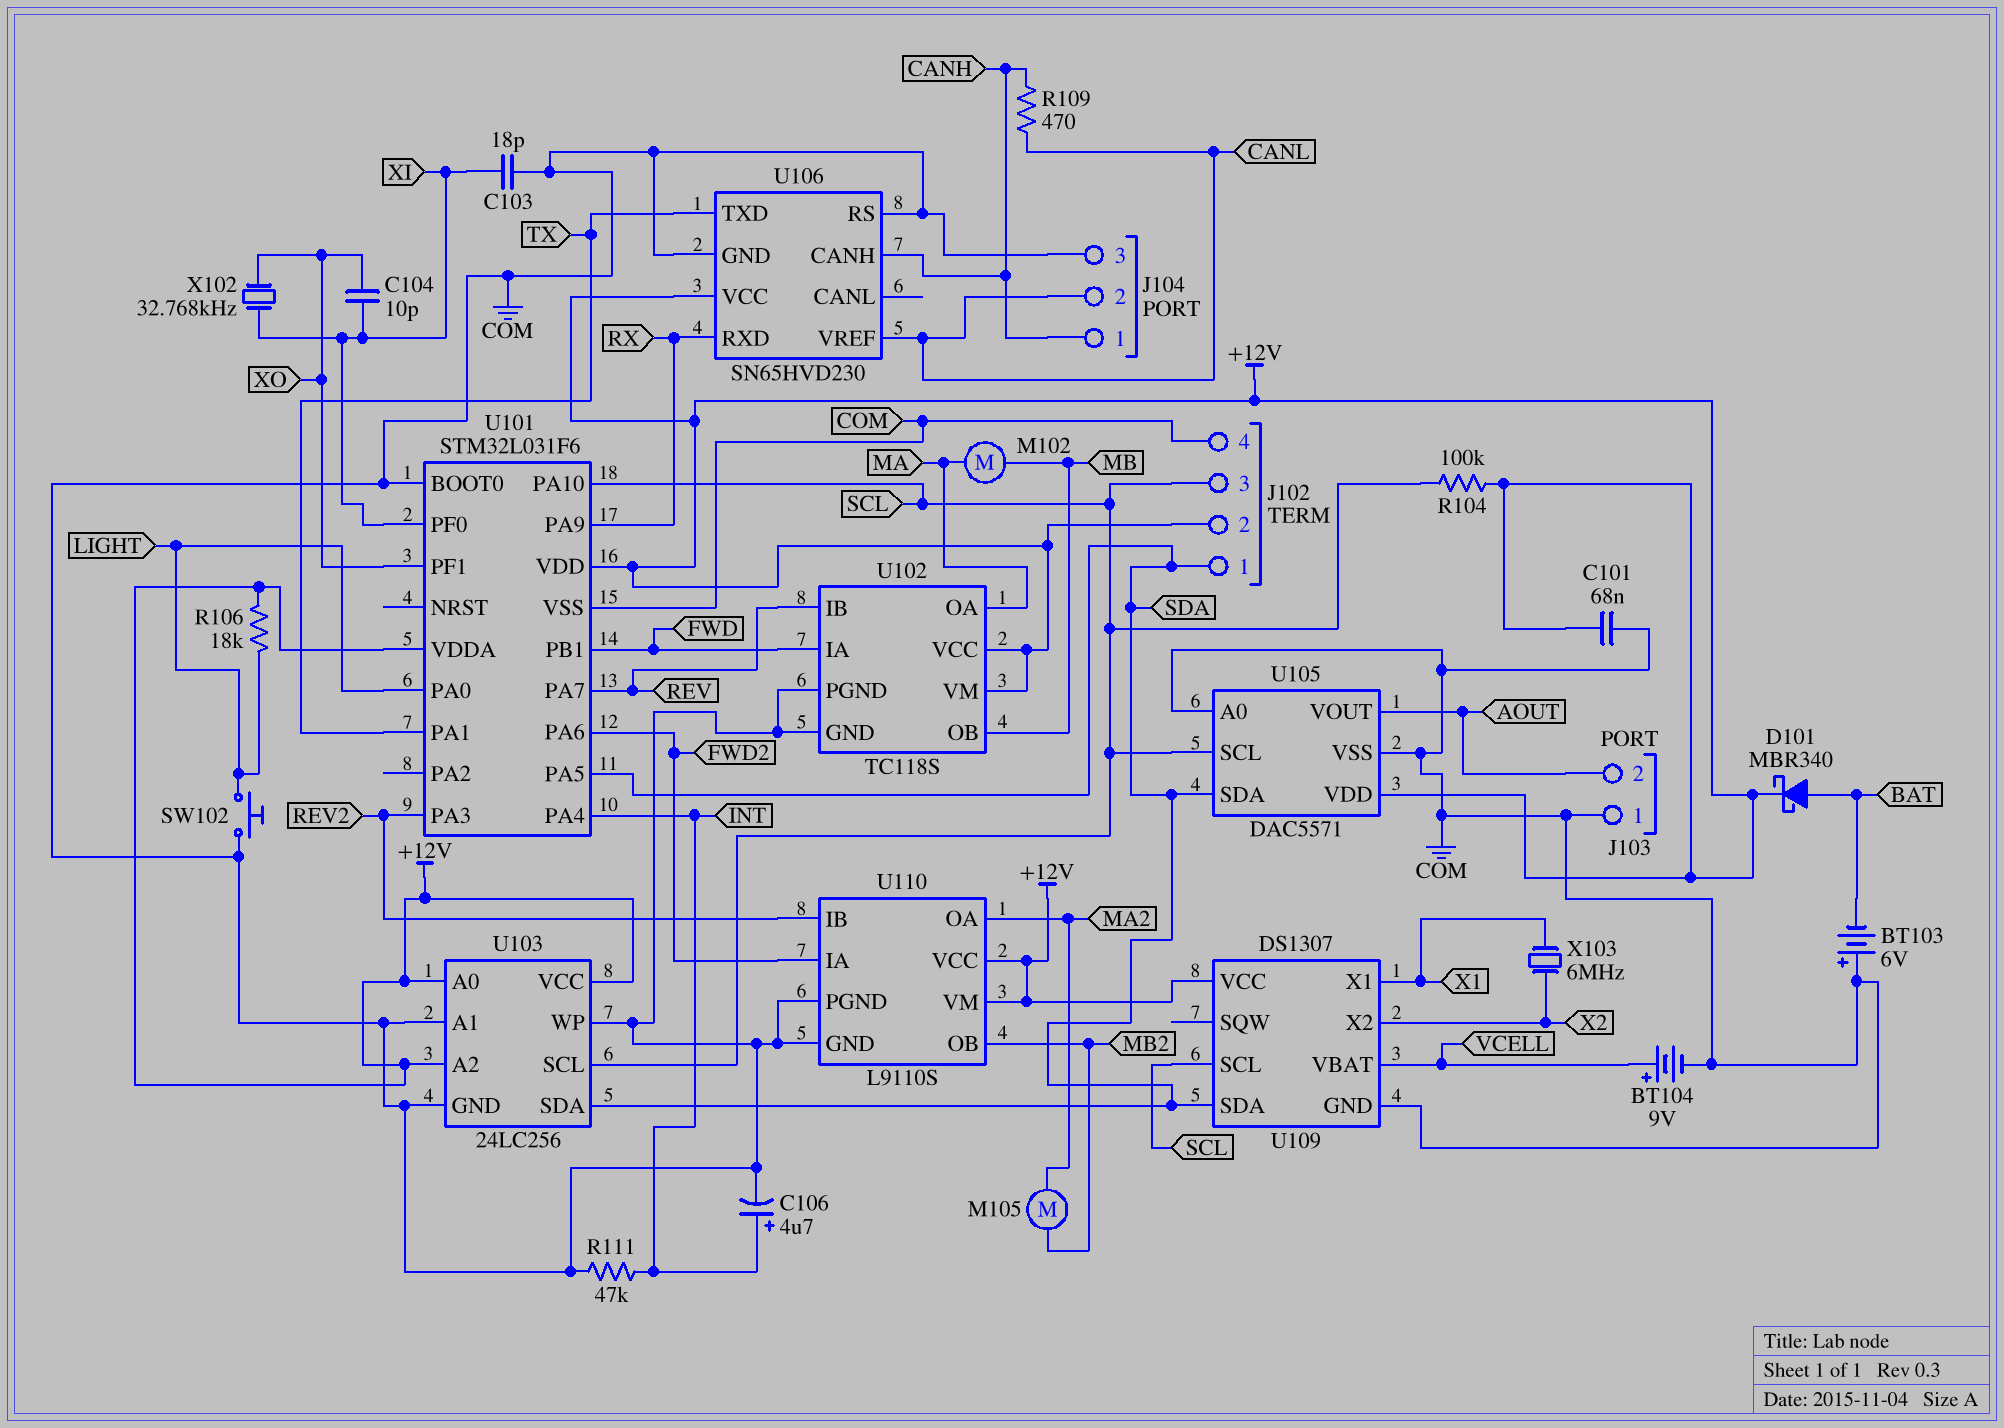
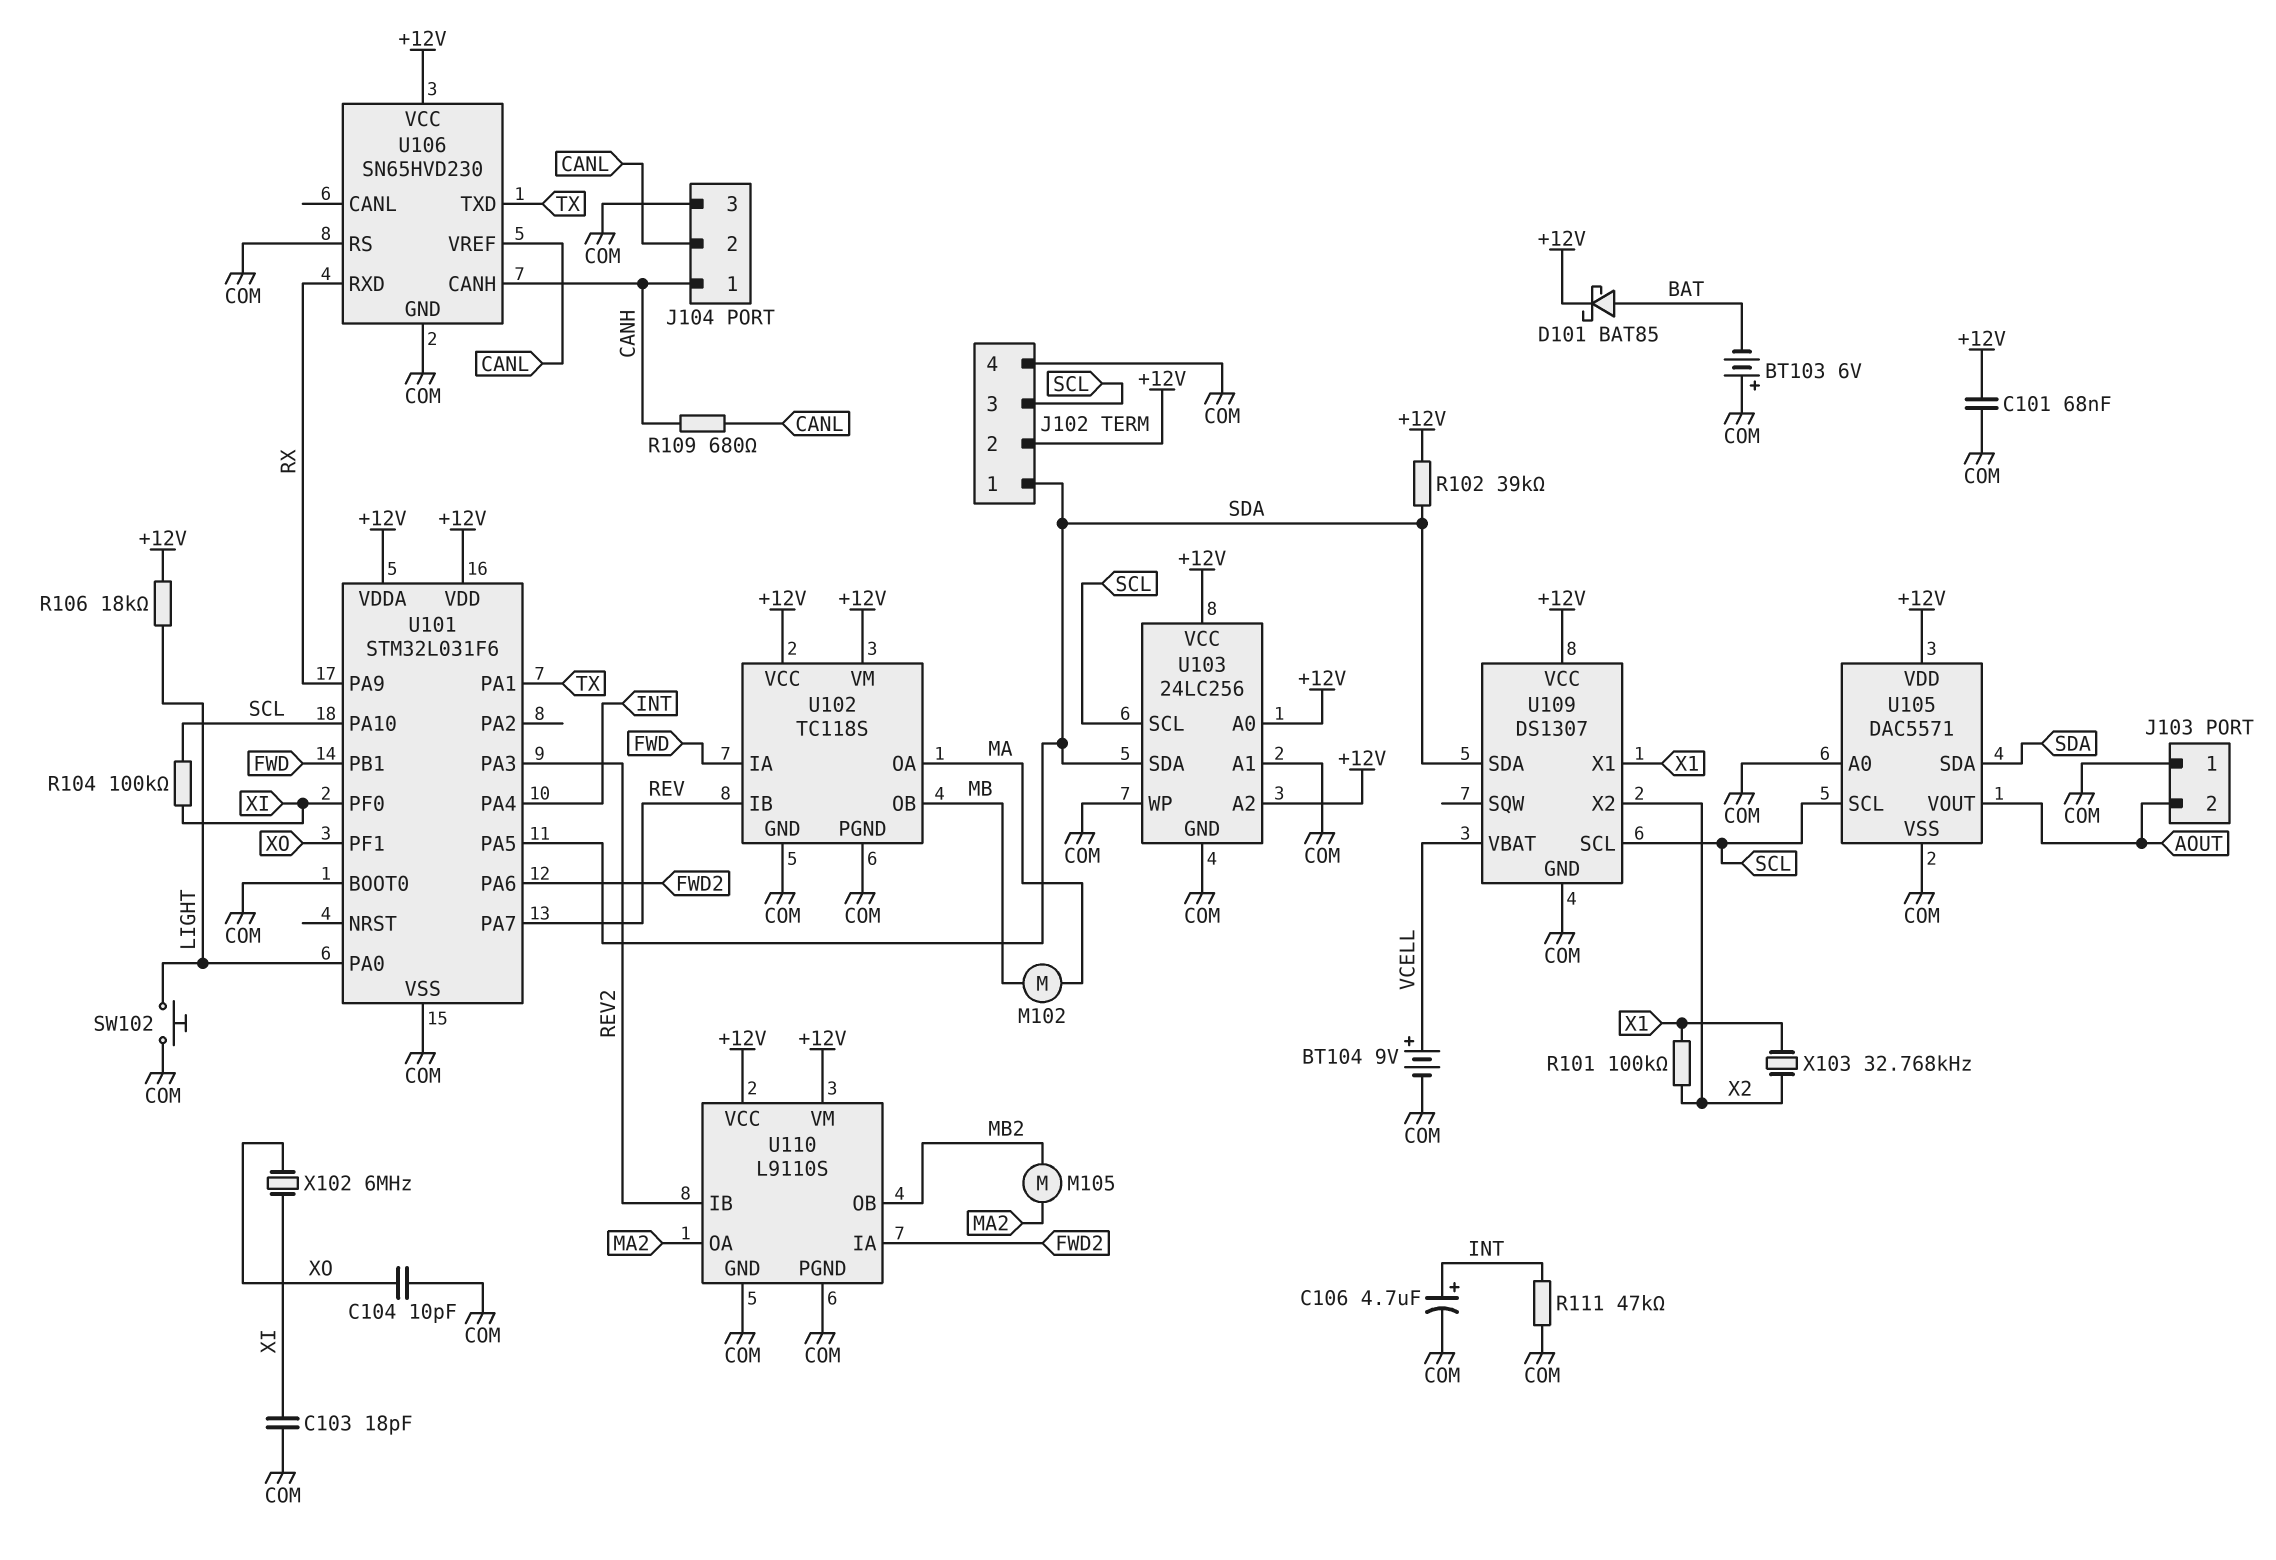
C104: 10pF (XI, XO) -> 10pF (COM, XO)
D101: schottky MBR340 (A BAT, K +12V) -> schottky BAT85 (A BAT, K +12V)
R101: none -> 100k (X1, X2)
R102: none -> 39k (+12V, SDA)
R104: 100k (+12V, SCL) -> 100k (SCL, XI)
R109: 470 (CANH, CANL) -> 680 (CANH, CANL)
X102: 32.768kHz (XI, XO) -> 6MHz (XI, XO)
X103: 6MHz (X1, X2) -> 32.768kHz (X1, X2)

